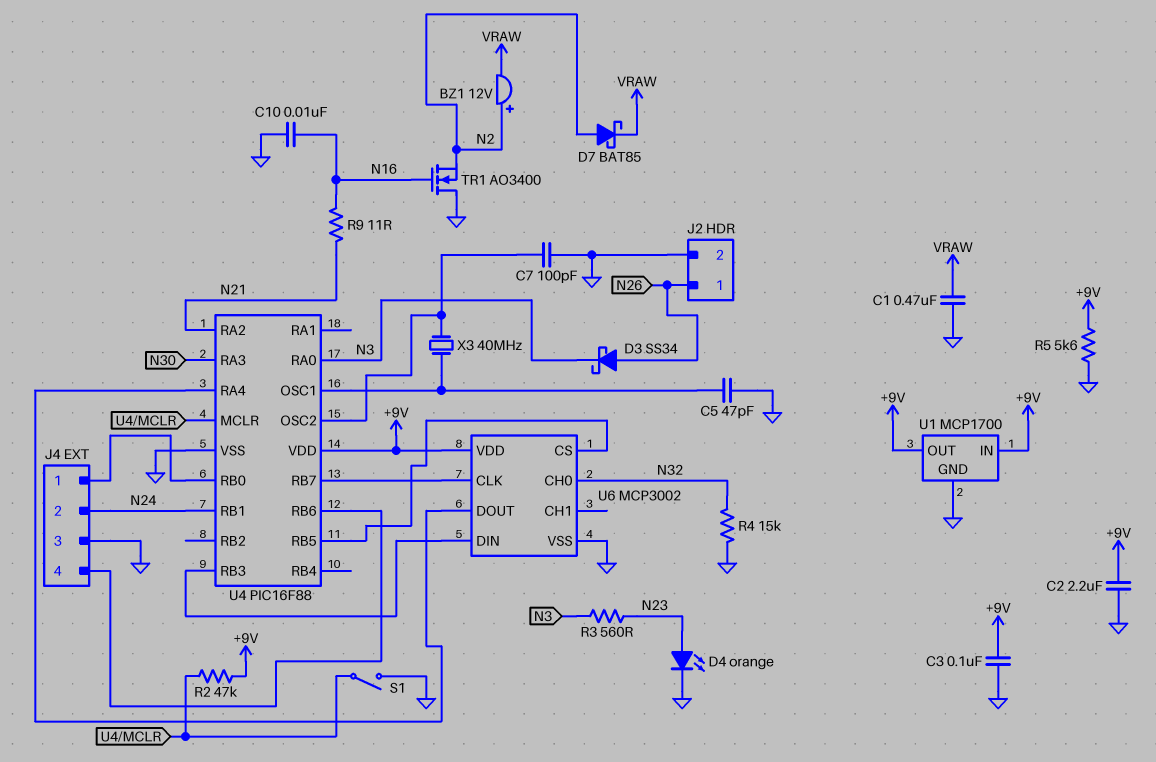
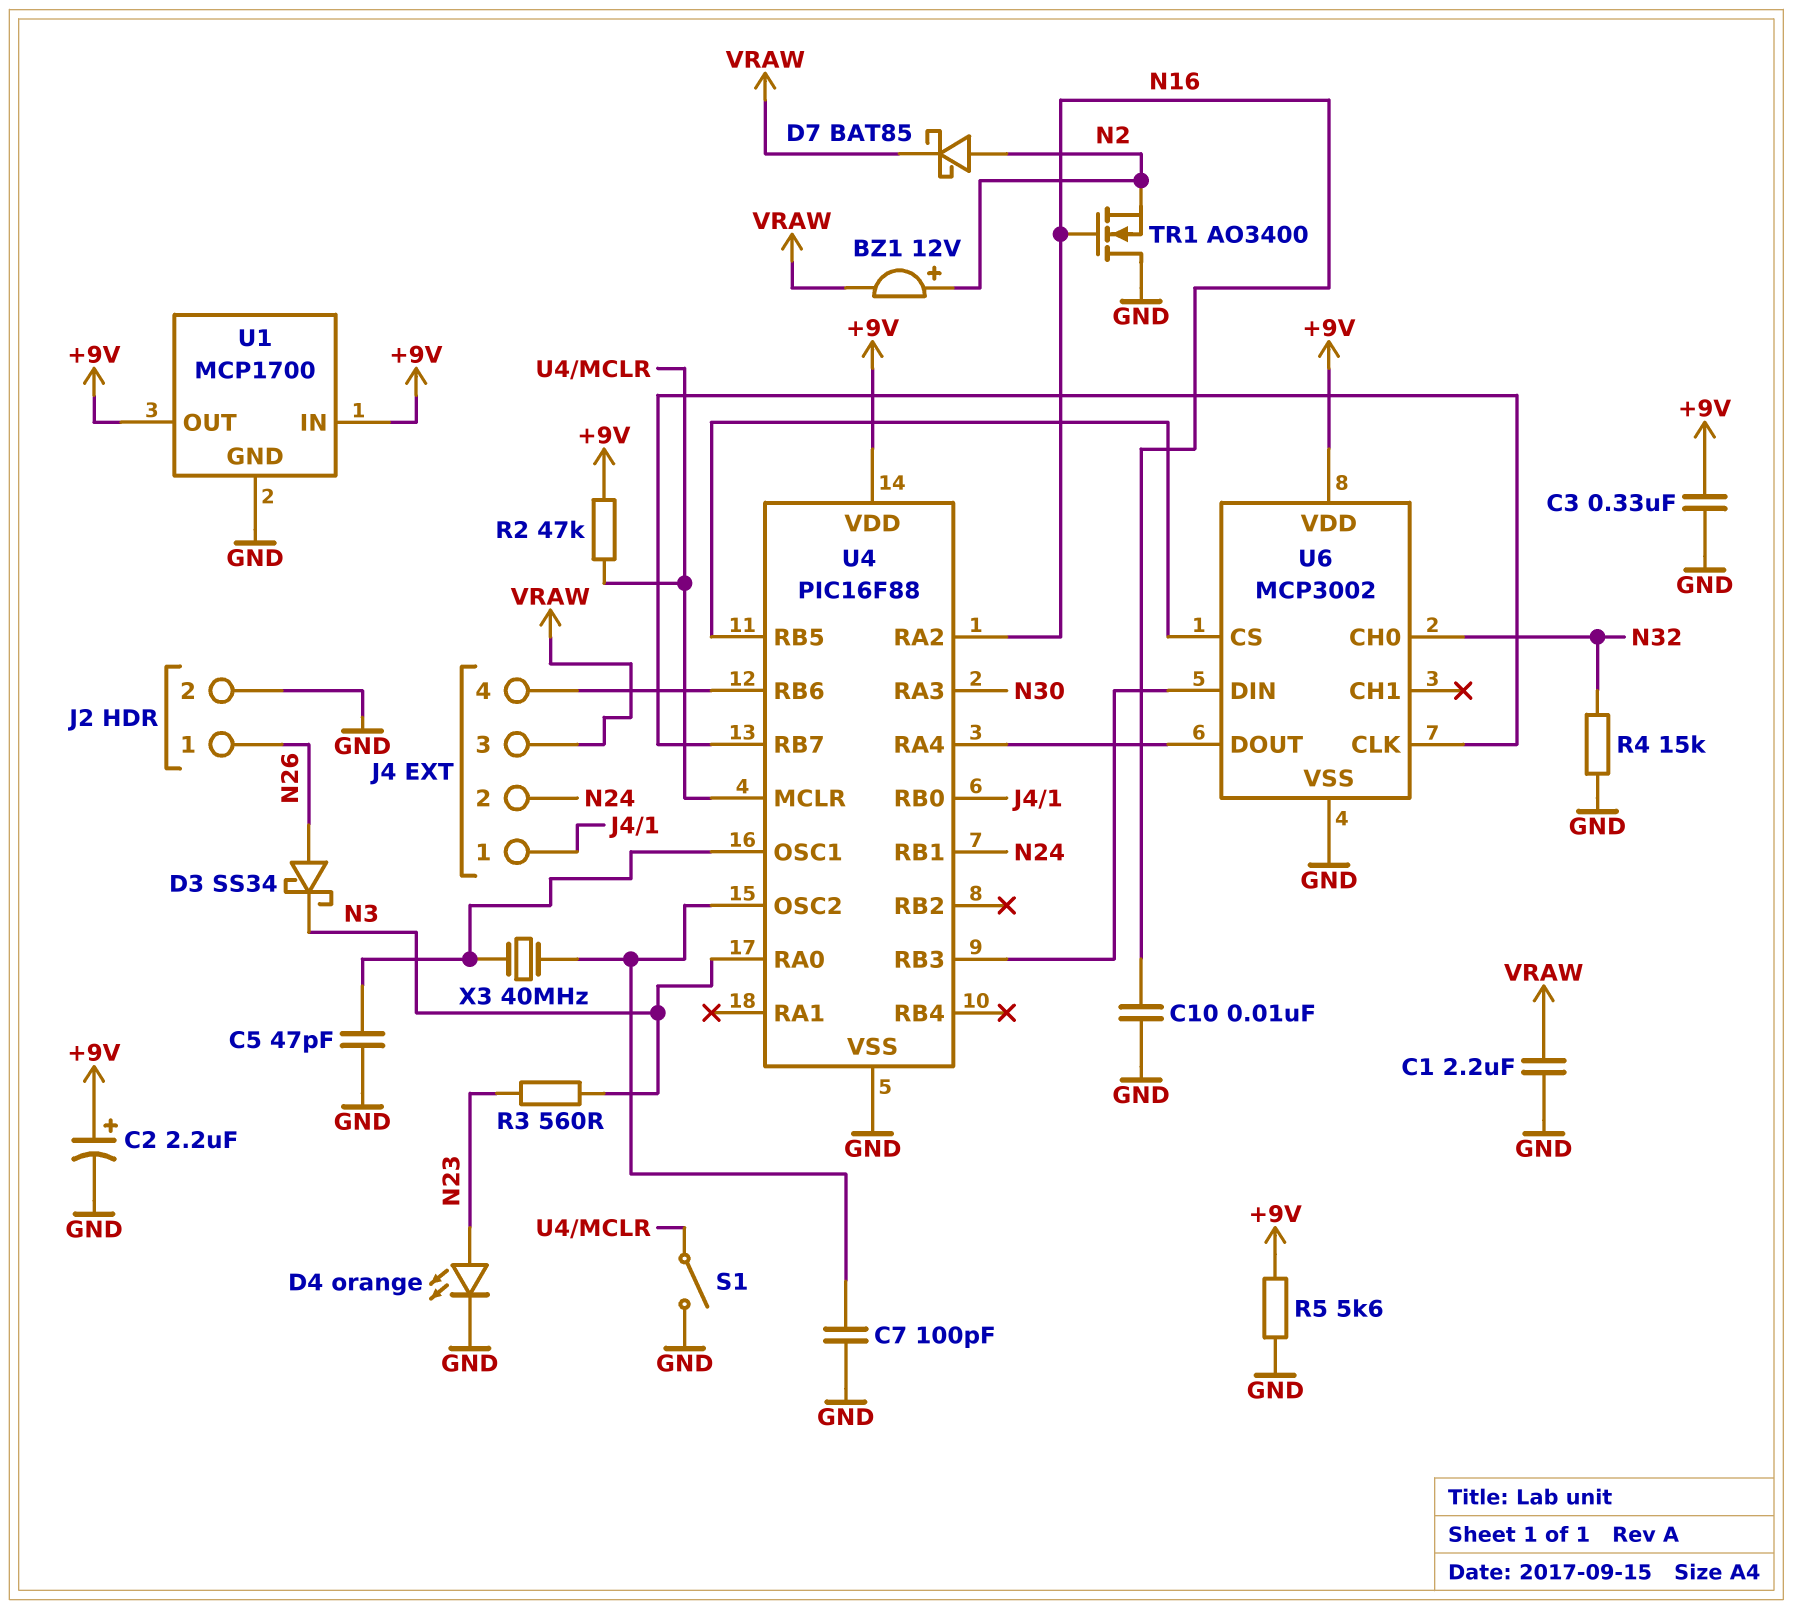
C1: 470nF (GND, VRAW) -> 2.2uF (GND, VRAW)
C2: 2.2uF (+9V, GND) -> 2.2uF (plus +9V, minus GND)
C3: 100nF (+9V, GND) -> 330nF (+9V, GND)
J4 pin 3: GND -> VRAW
R9: 11 (N16, N21) -> none
U4 pin RA2: N21 -> N16

